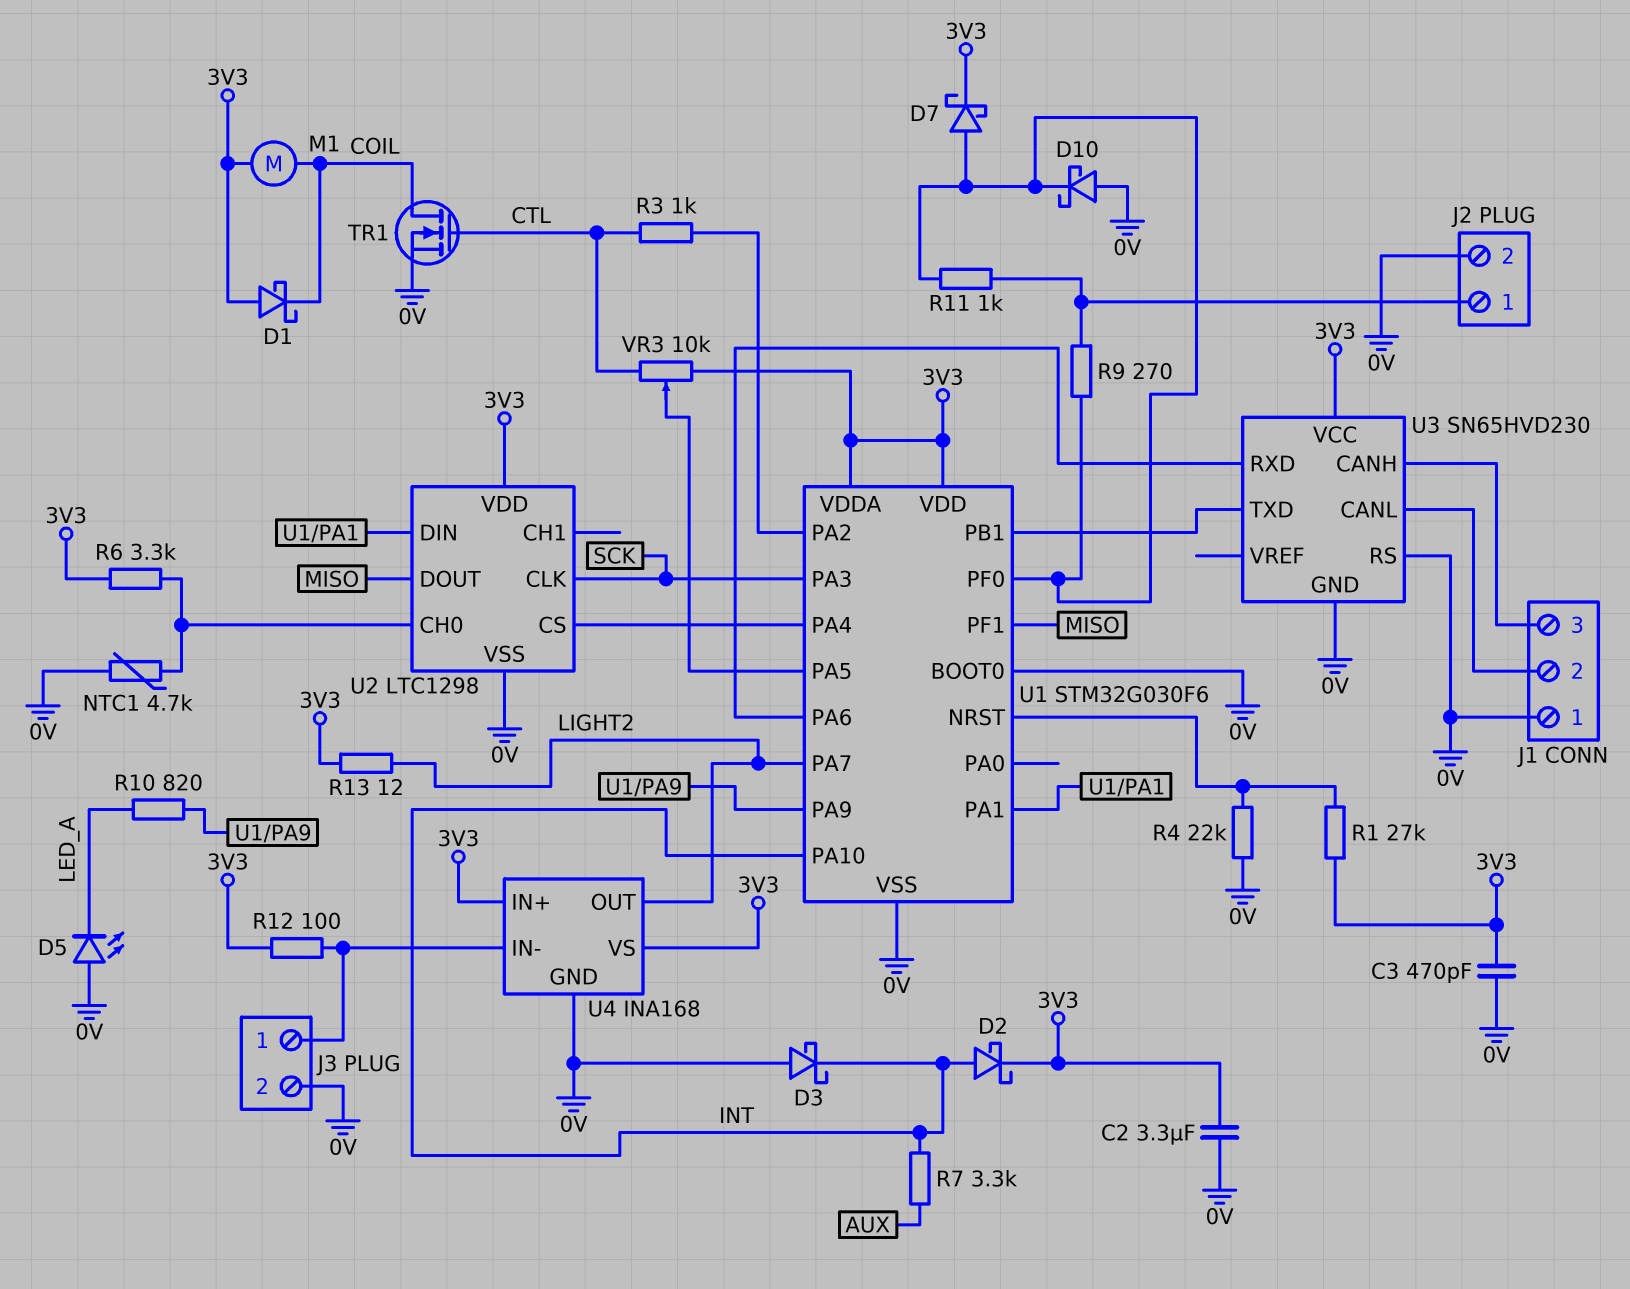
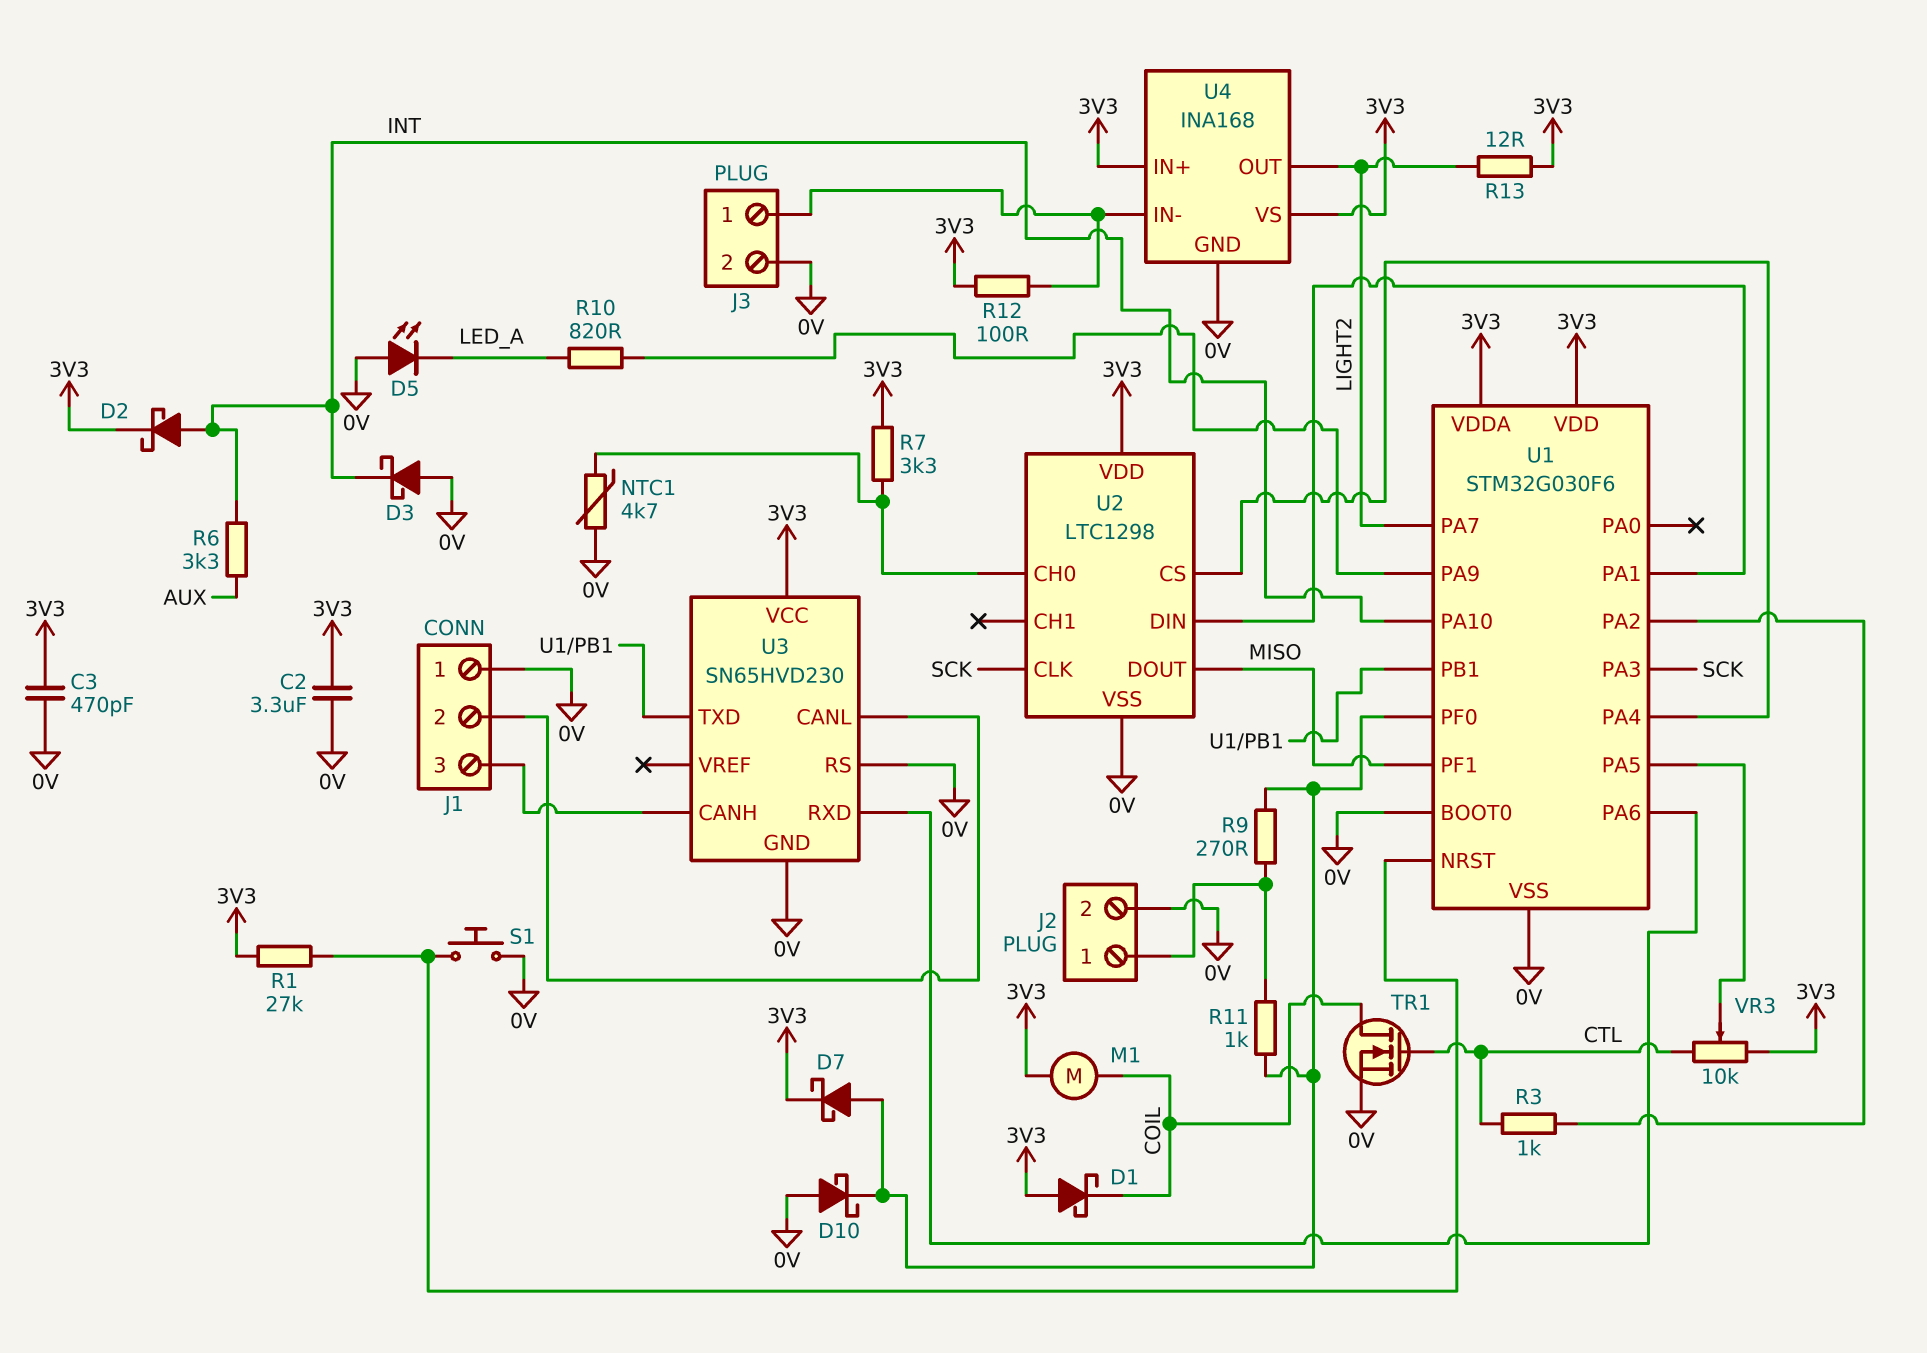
R4: 22k (0V, U1/NRST) -> none
R6: 3.3k (3V3, U2/CH0) -> 3.3k (AUX, INT)
R7: 3.3k (AUX, INT) -> 3.3k (3V3, U2/CH0)
S1: none -> button (0V, U1/NRST)

